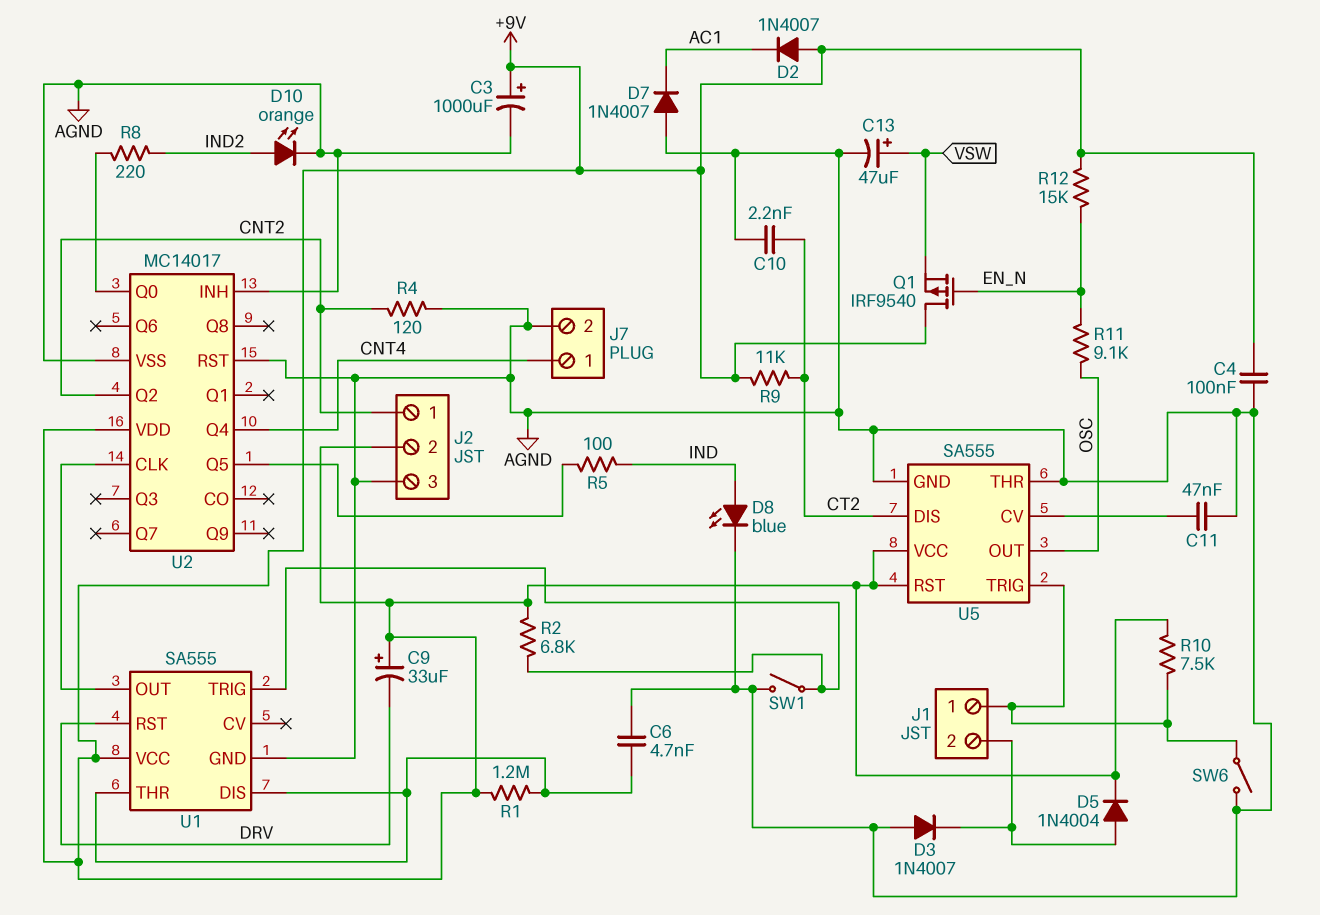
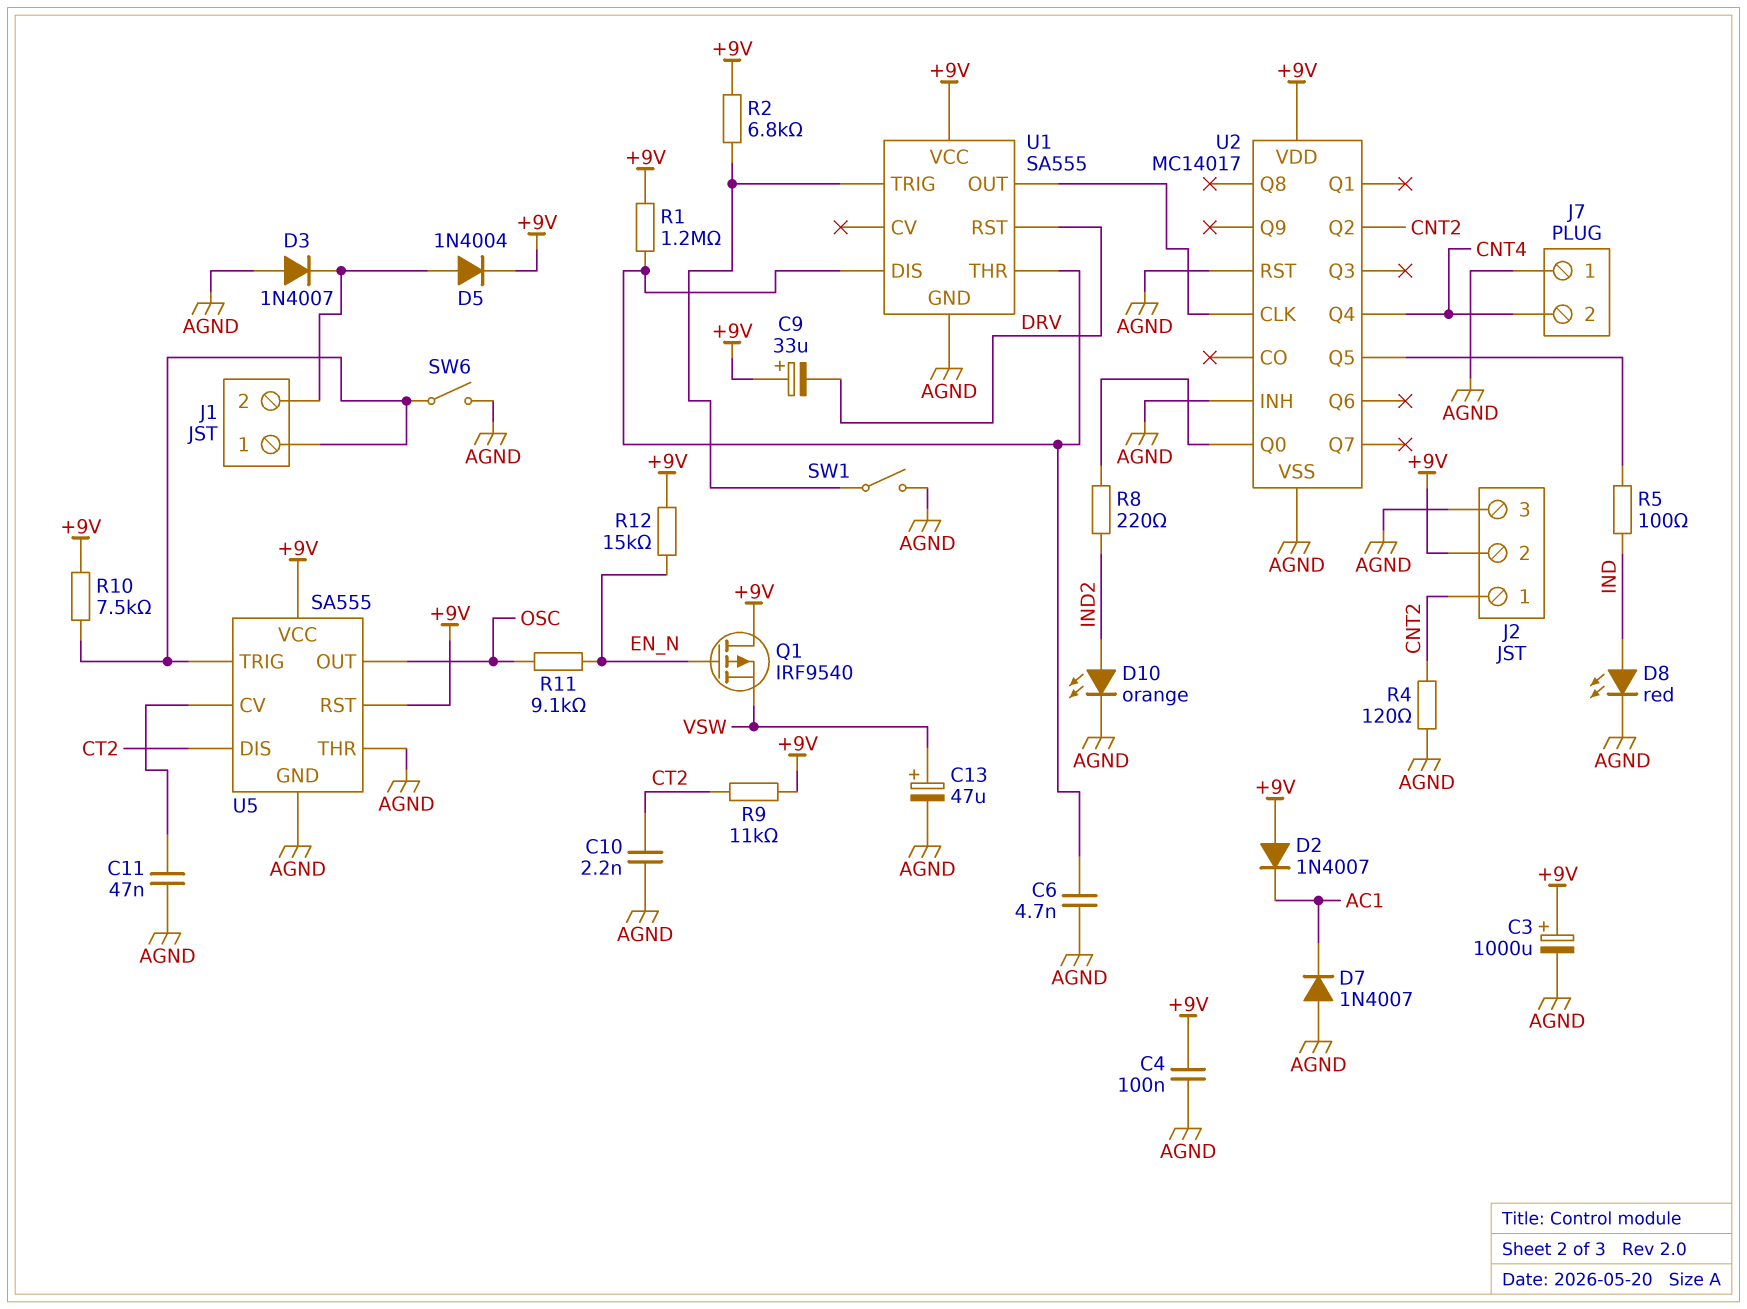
D8: LED blue (A IND, K AGND) -> LED red (A IND, K AGND)
J7 pin 1: CNT4 -> AGND
J7 pin 2: AGND -> CNT4

